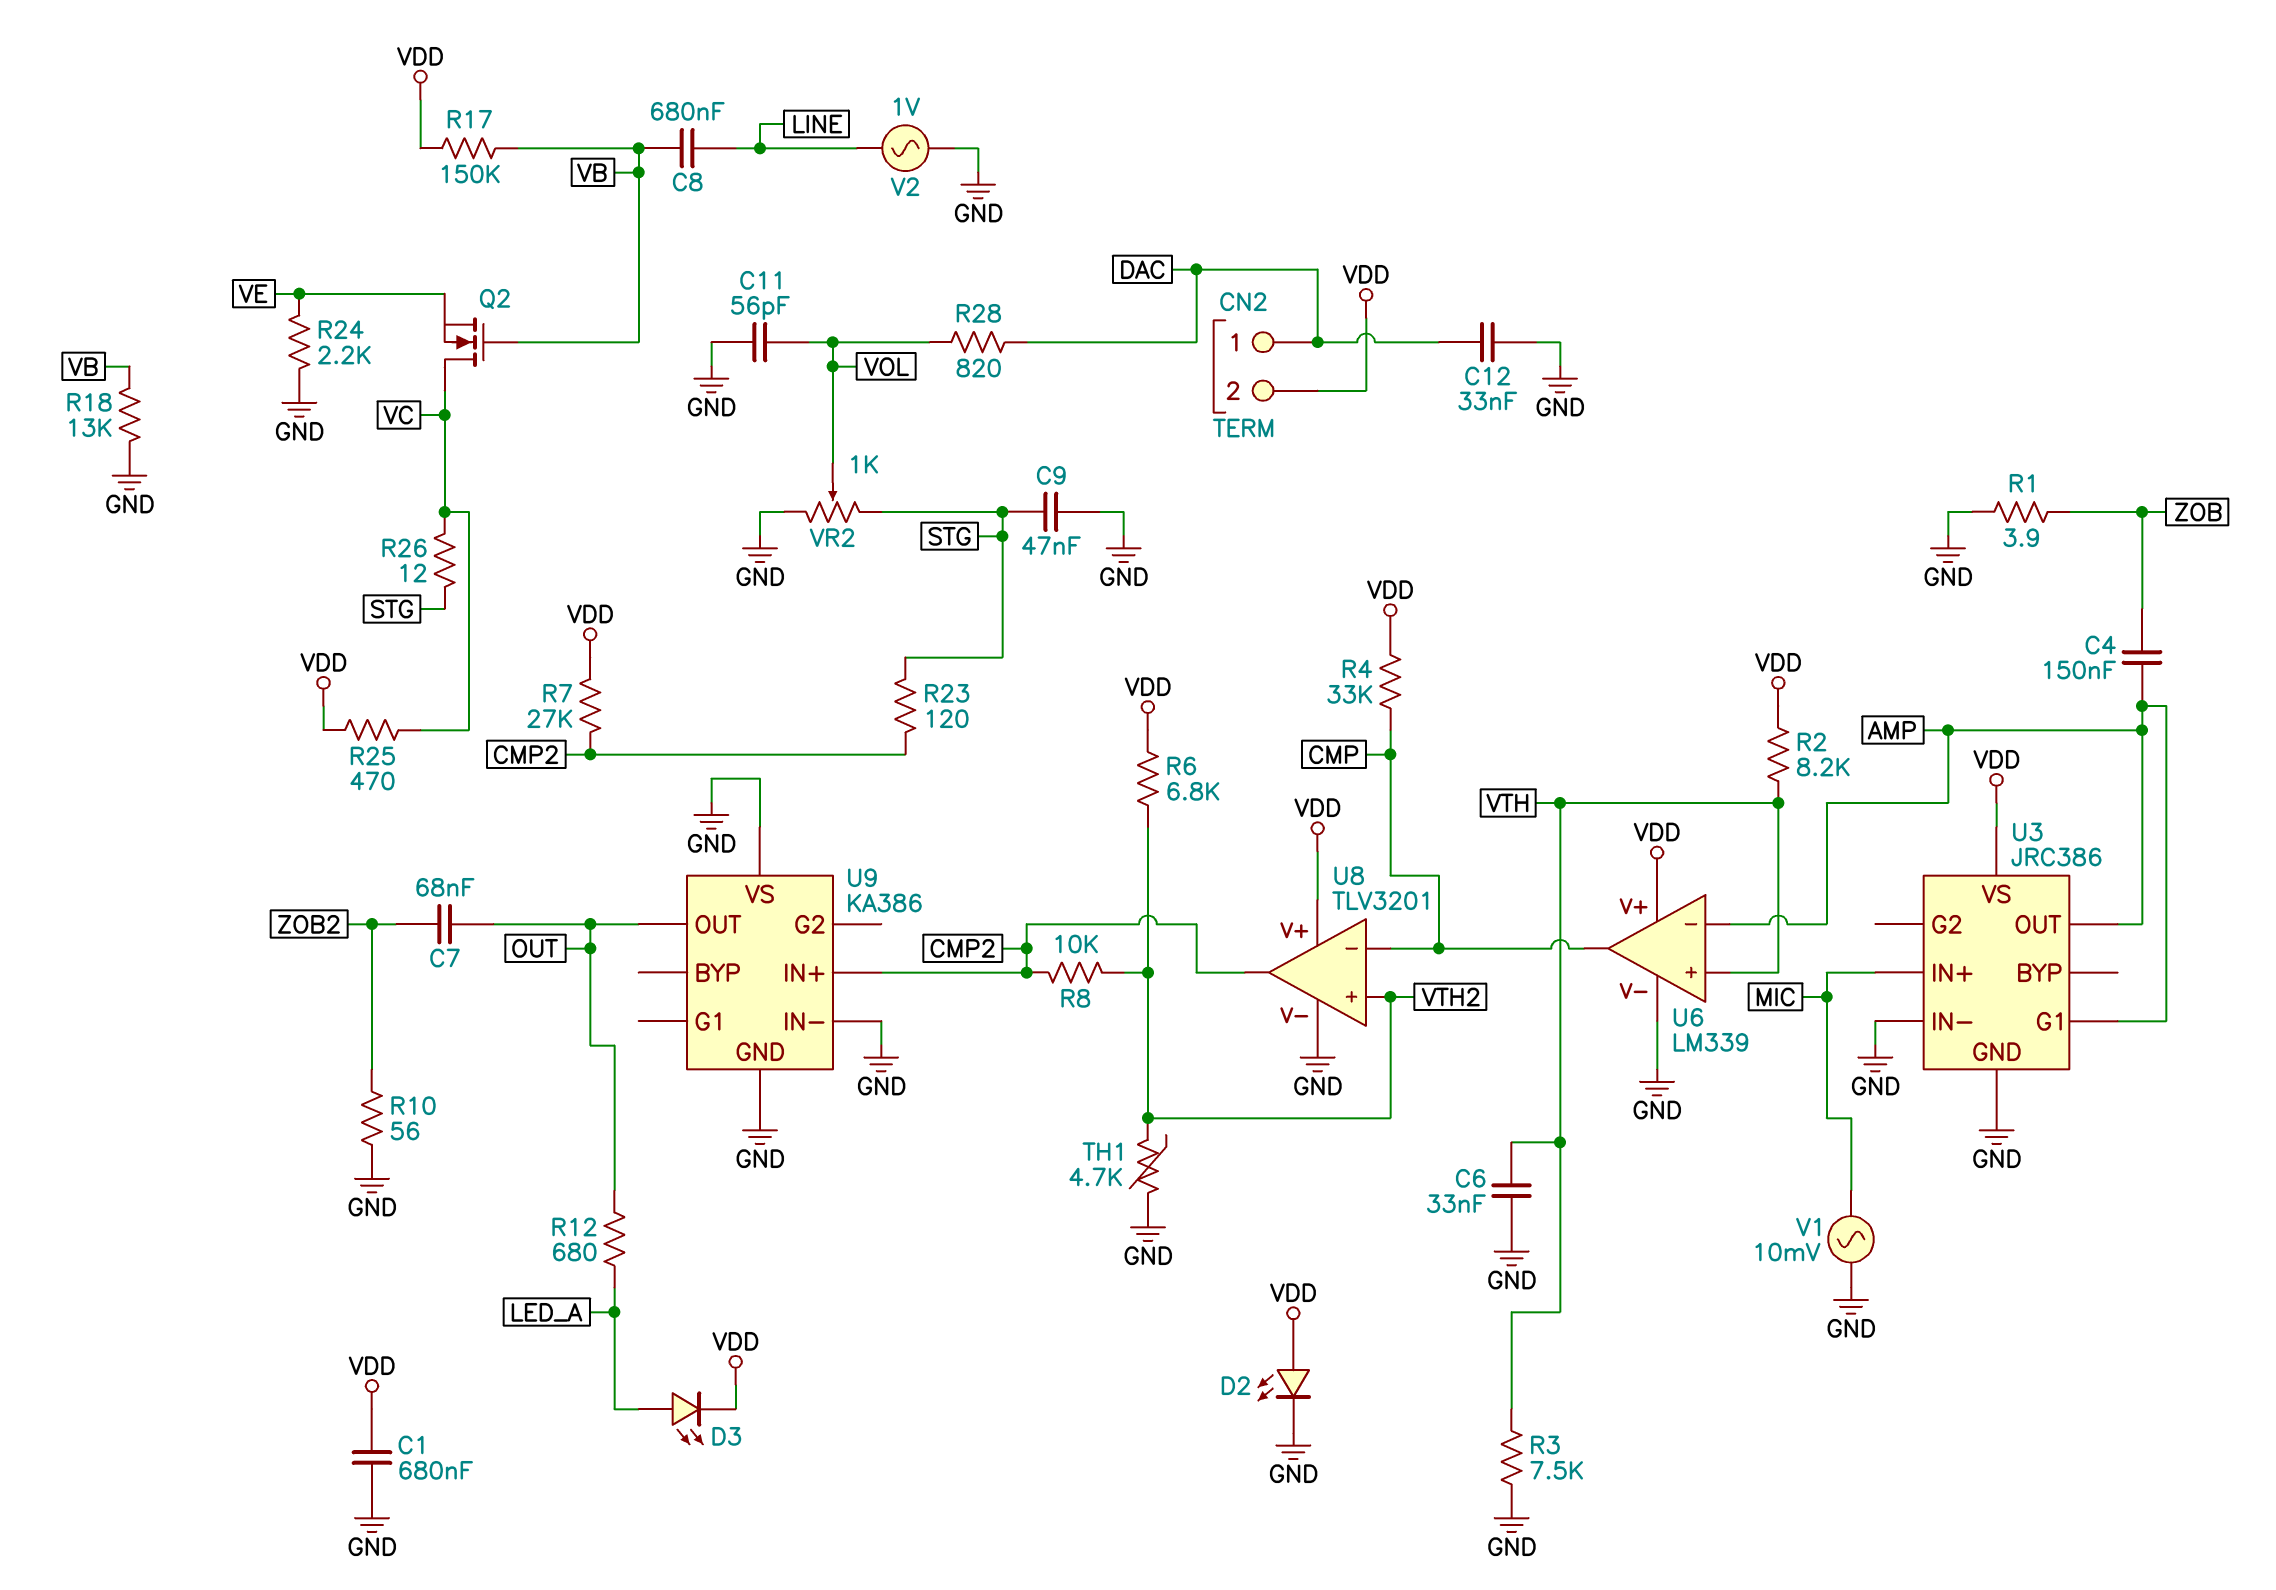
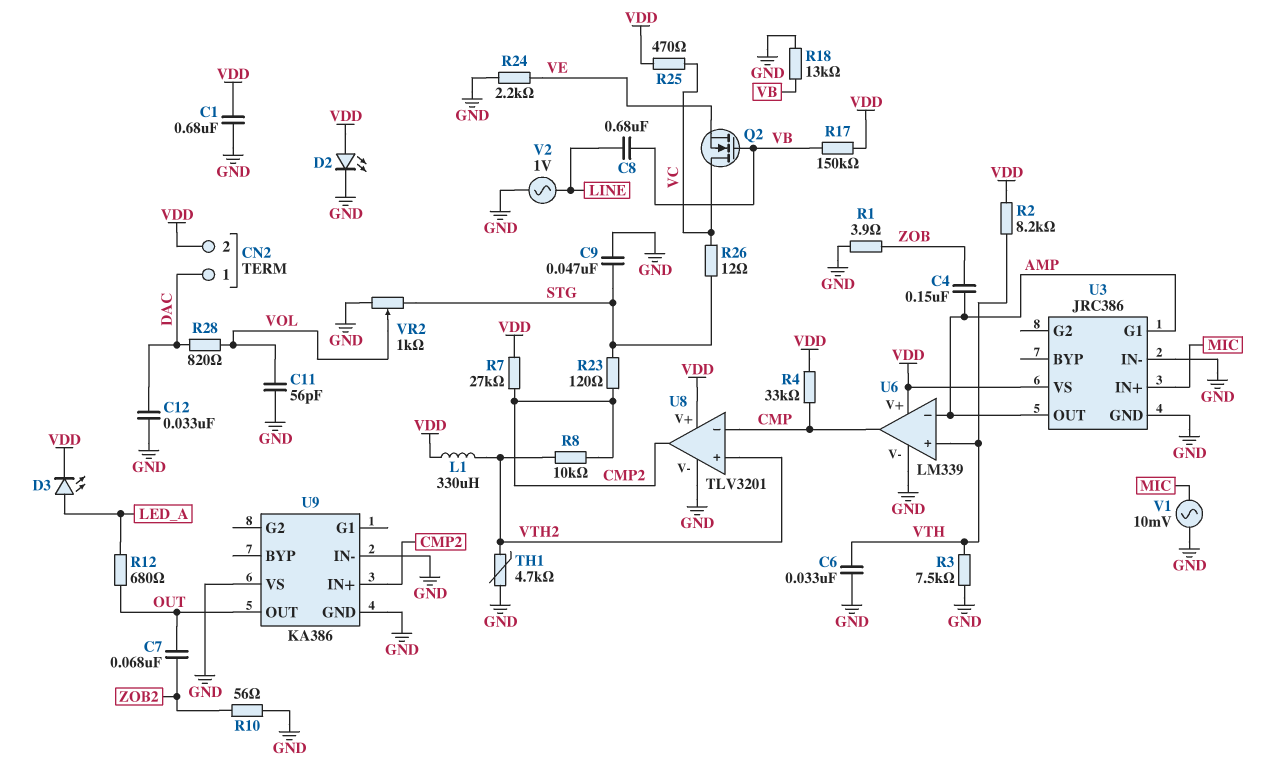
L1: none -> 330uH (VDD, VTH2)
R6: 6.8k (VDD, VTH2) -> none

